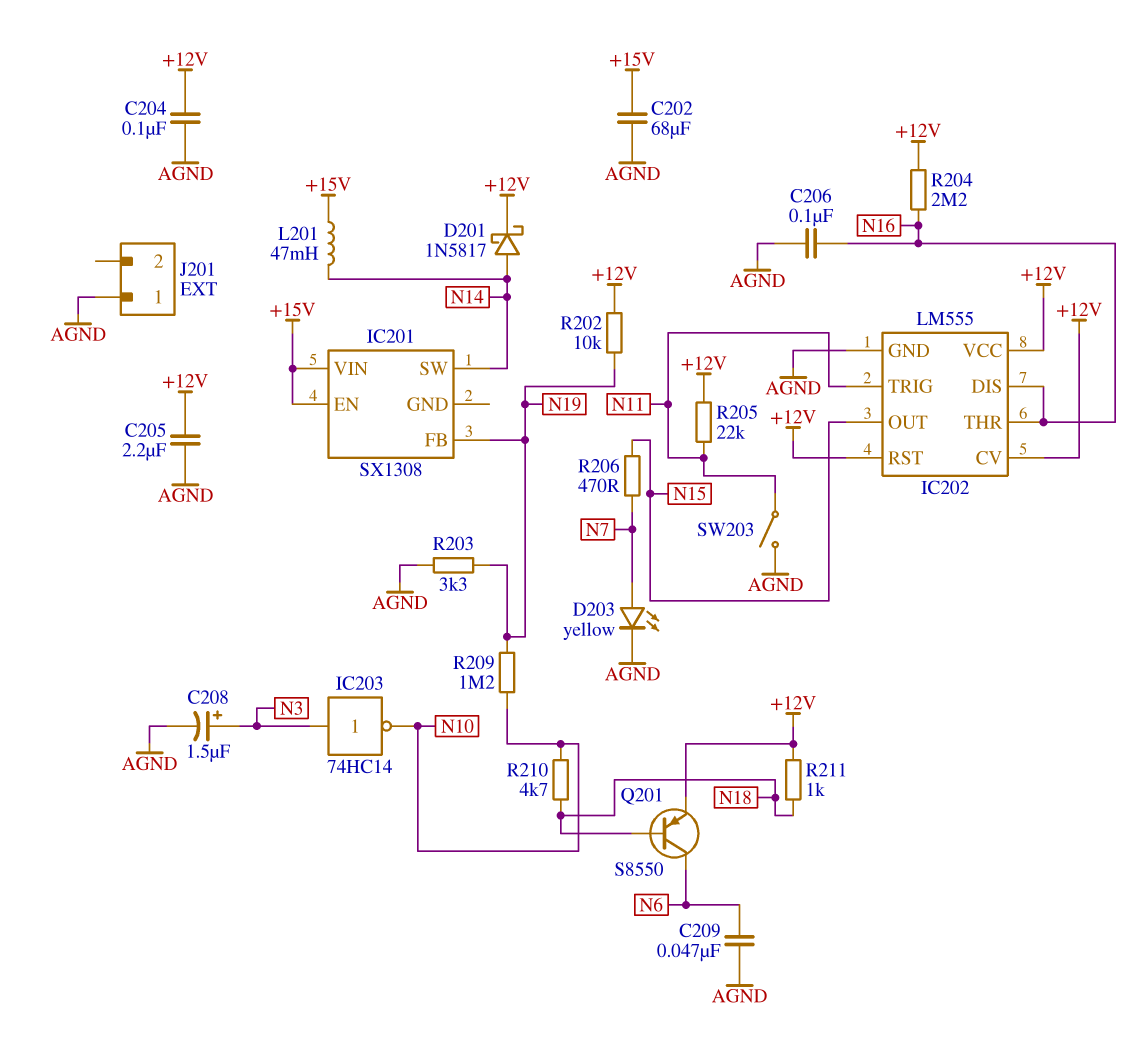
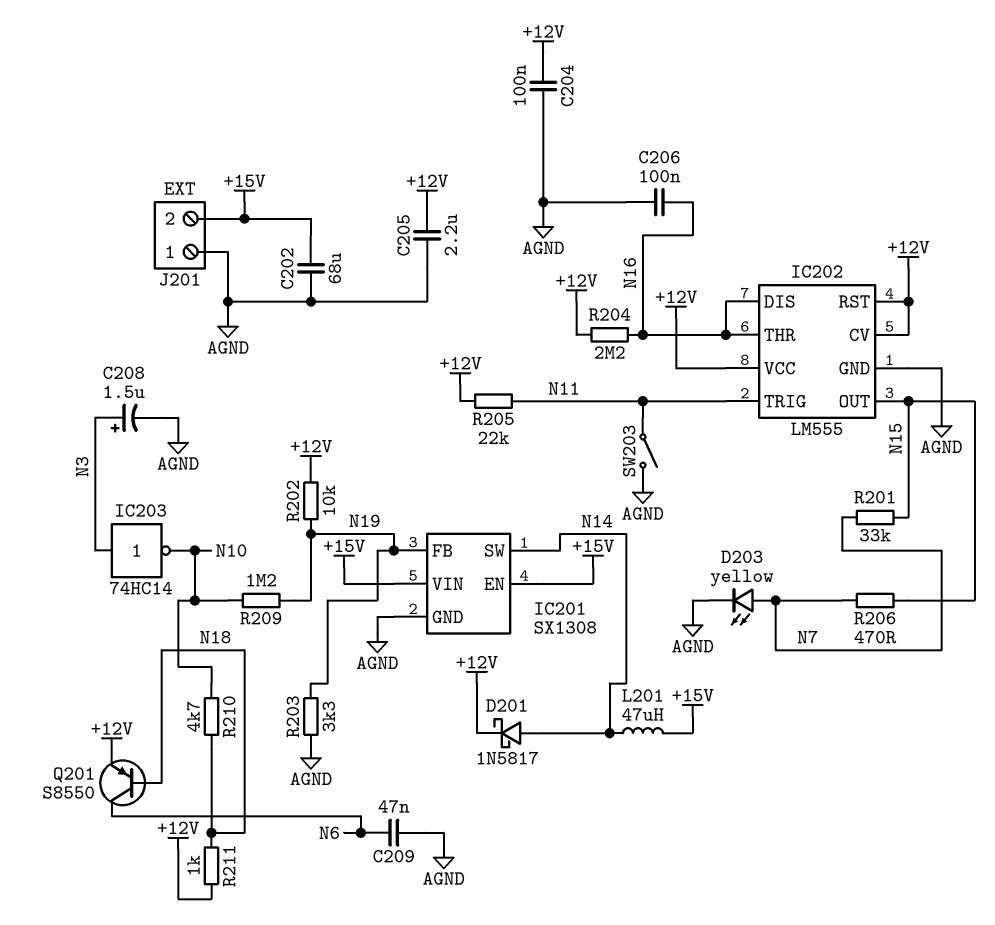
IC201 pin GND: none -> AGND
J201 pin 2: none -> +15V
L201: 47mH (+15V, N14) -> 47uH (+15V, N14)
R201: none -> 33k (N7, N15)

